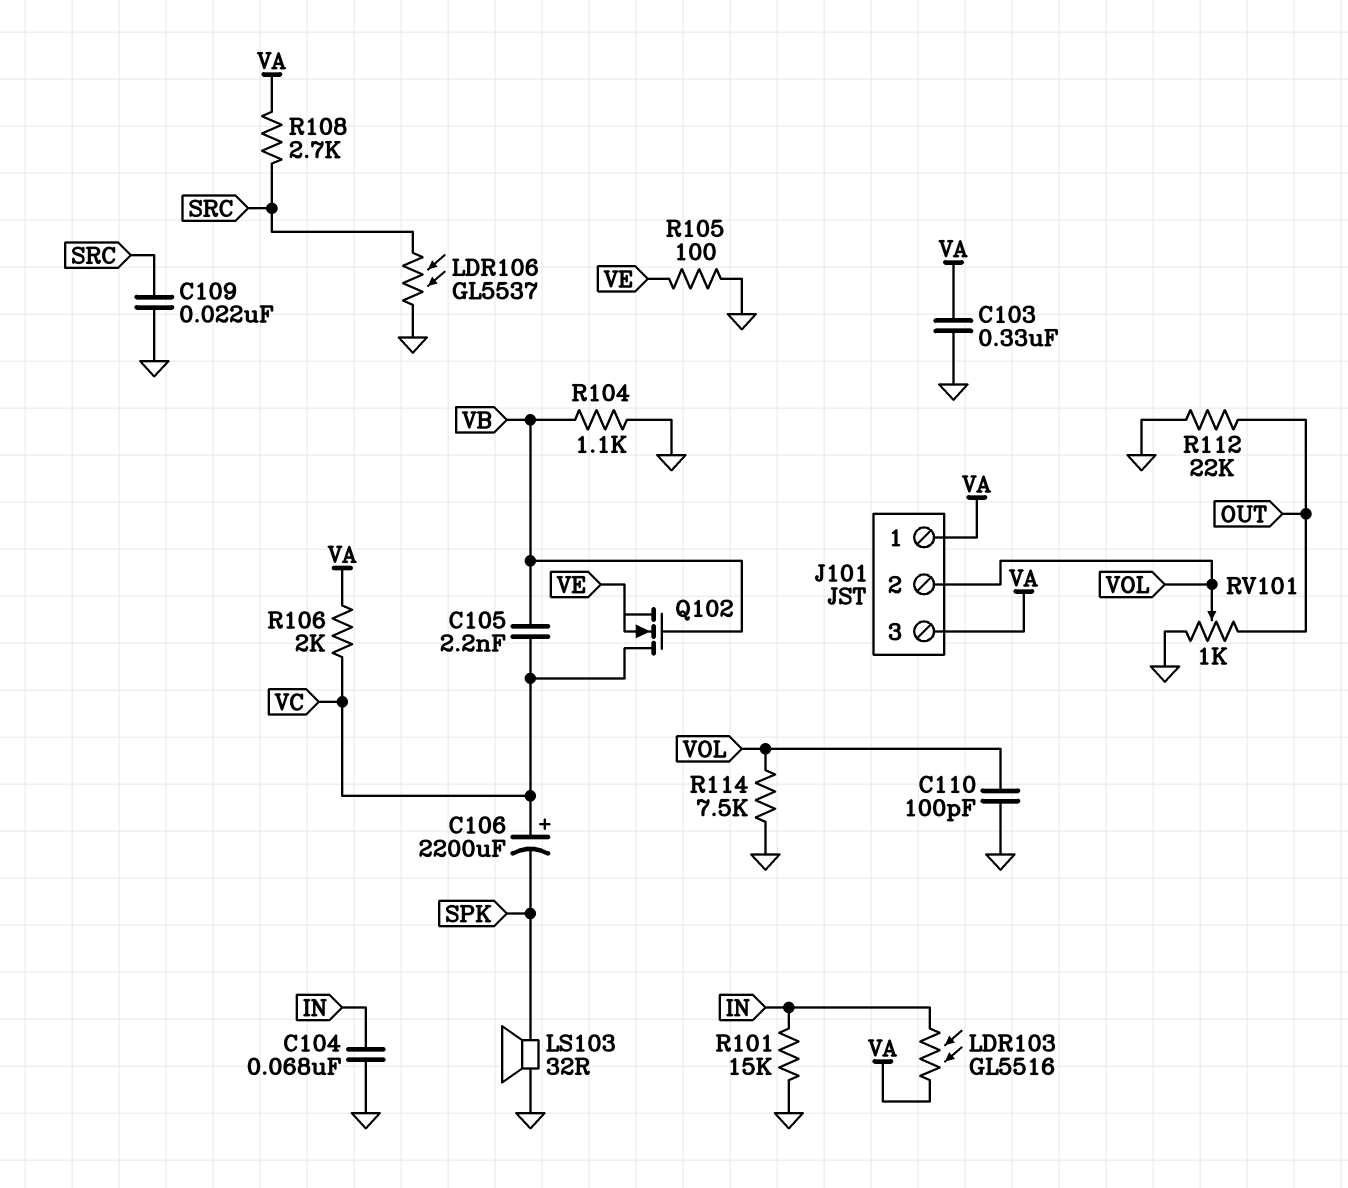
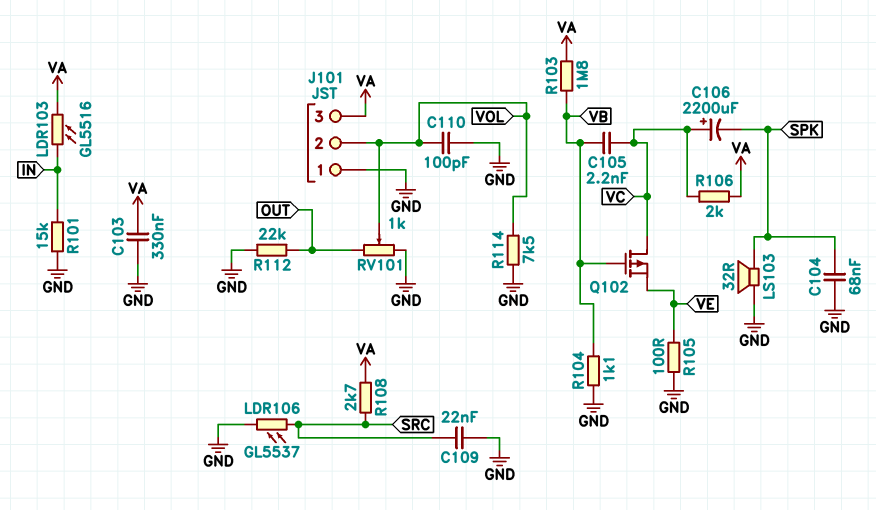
C104: 68nF (GND, IN) -> 68nF (GND, SPK)
J101 pin 1: VA -> GND
Q102: NMOS (G VB, D VC, S VE) -> PMOS (G VB, D VC, S VE)
R103: none -> 1.8M (VA, VB)

